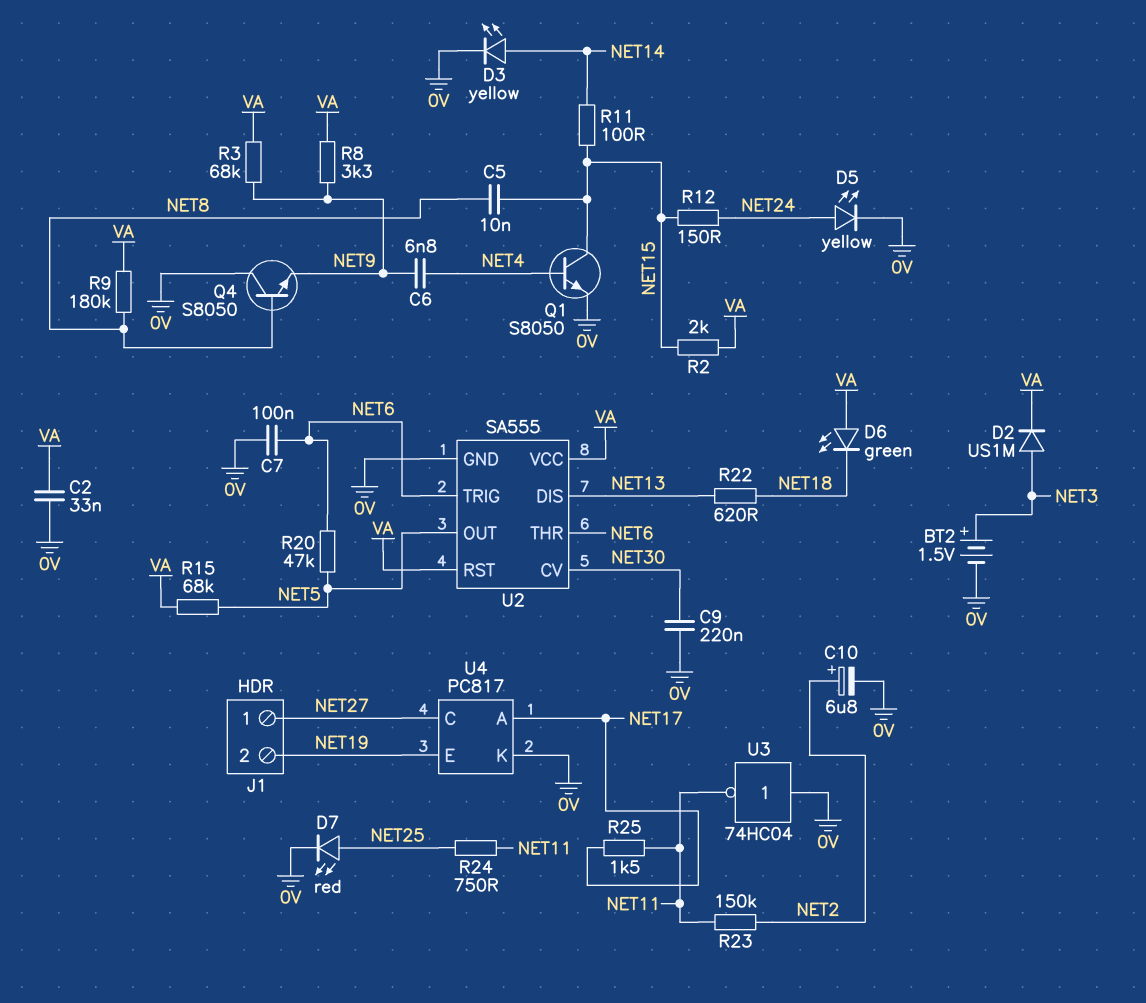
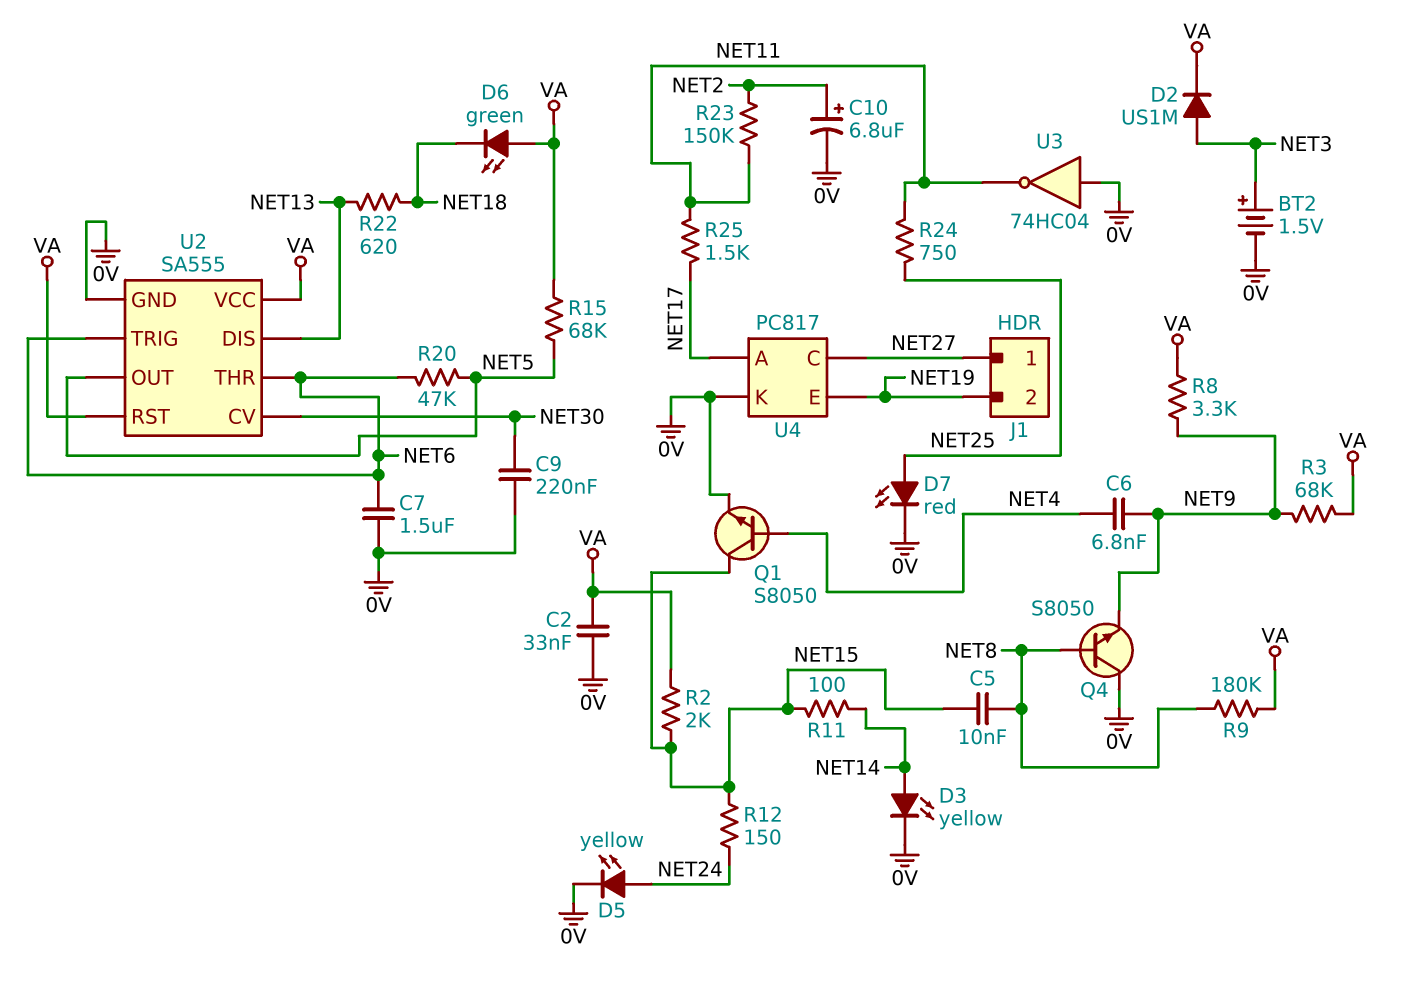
C7: 100nF (0V, NET6) -> 1.5uF (0V, NET6)

